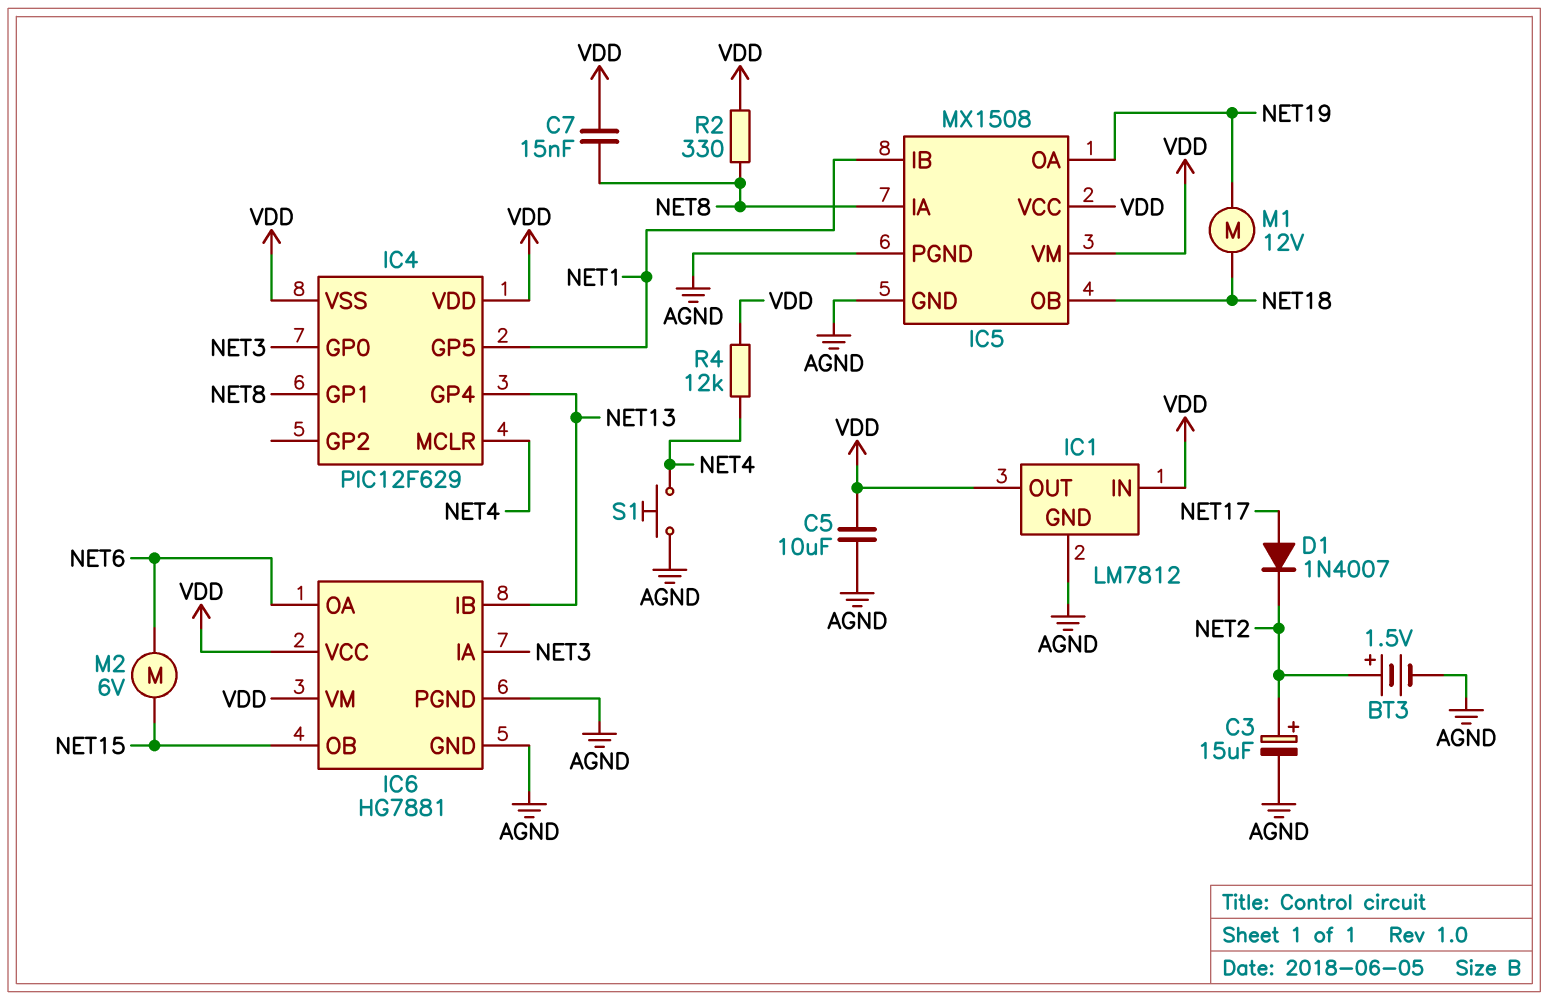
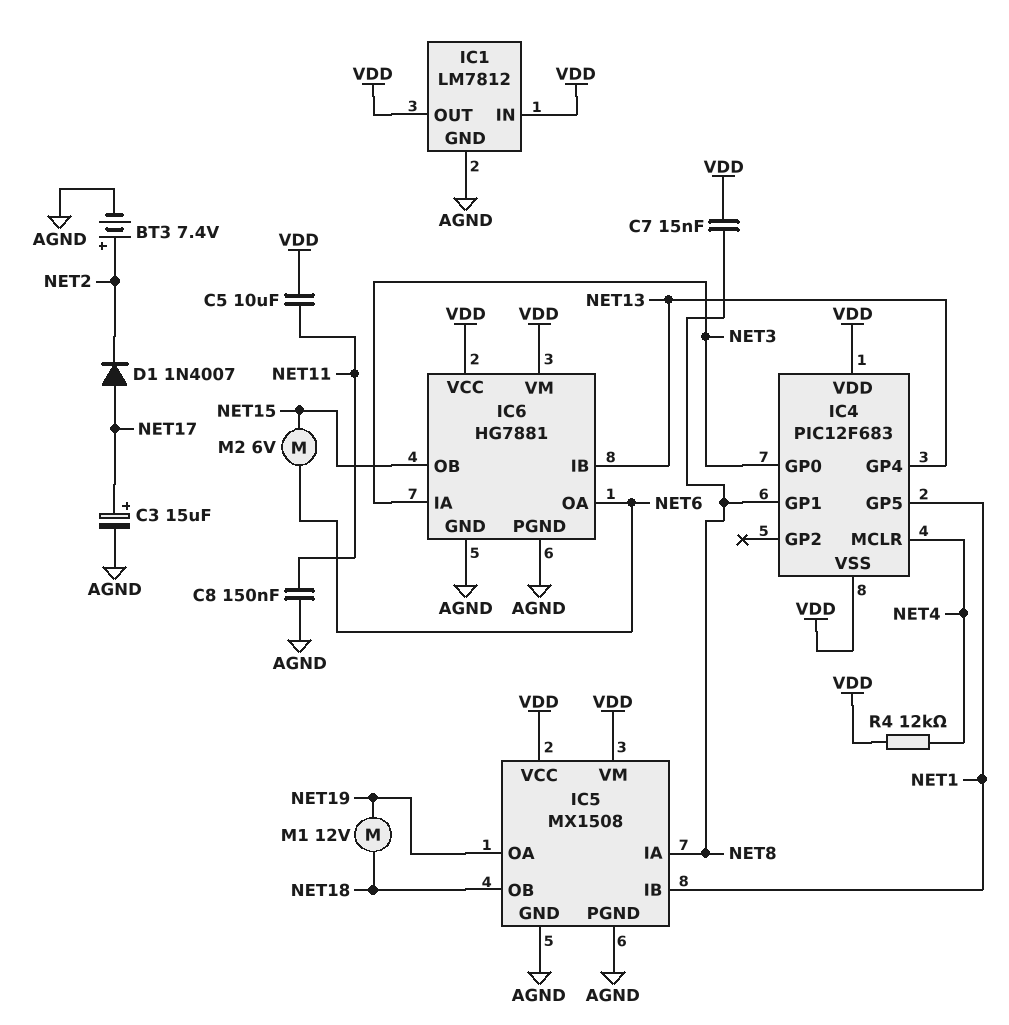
BT3: 1.5V (plus NET2, minus AGND) -> 7.4V (plus NET2, minus AGND)
C3: 15uF (plus NET2, minus AGND) -> 15uF (plus NET17, minus AGND)
C5: 10uF (AGND, VDD) -> 10uF (NET11, VDD)
C8: none -> 150nF (AGND, NET11)
IC4: PIC12F629 -> PIC12F683
R2: 330 (NET8, VDD) -> none
S1: button (AGND, NET4) -> none

